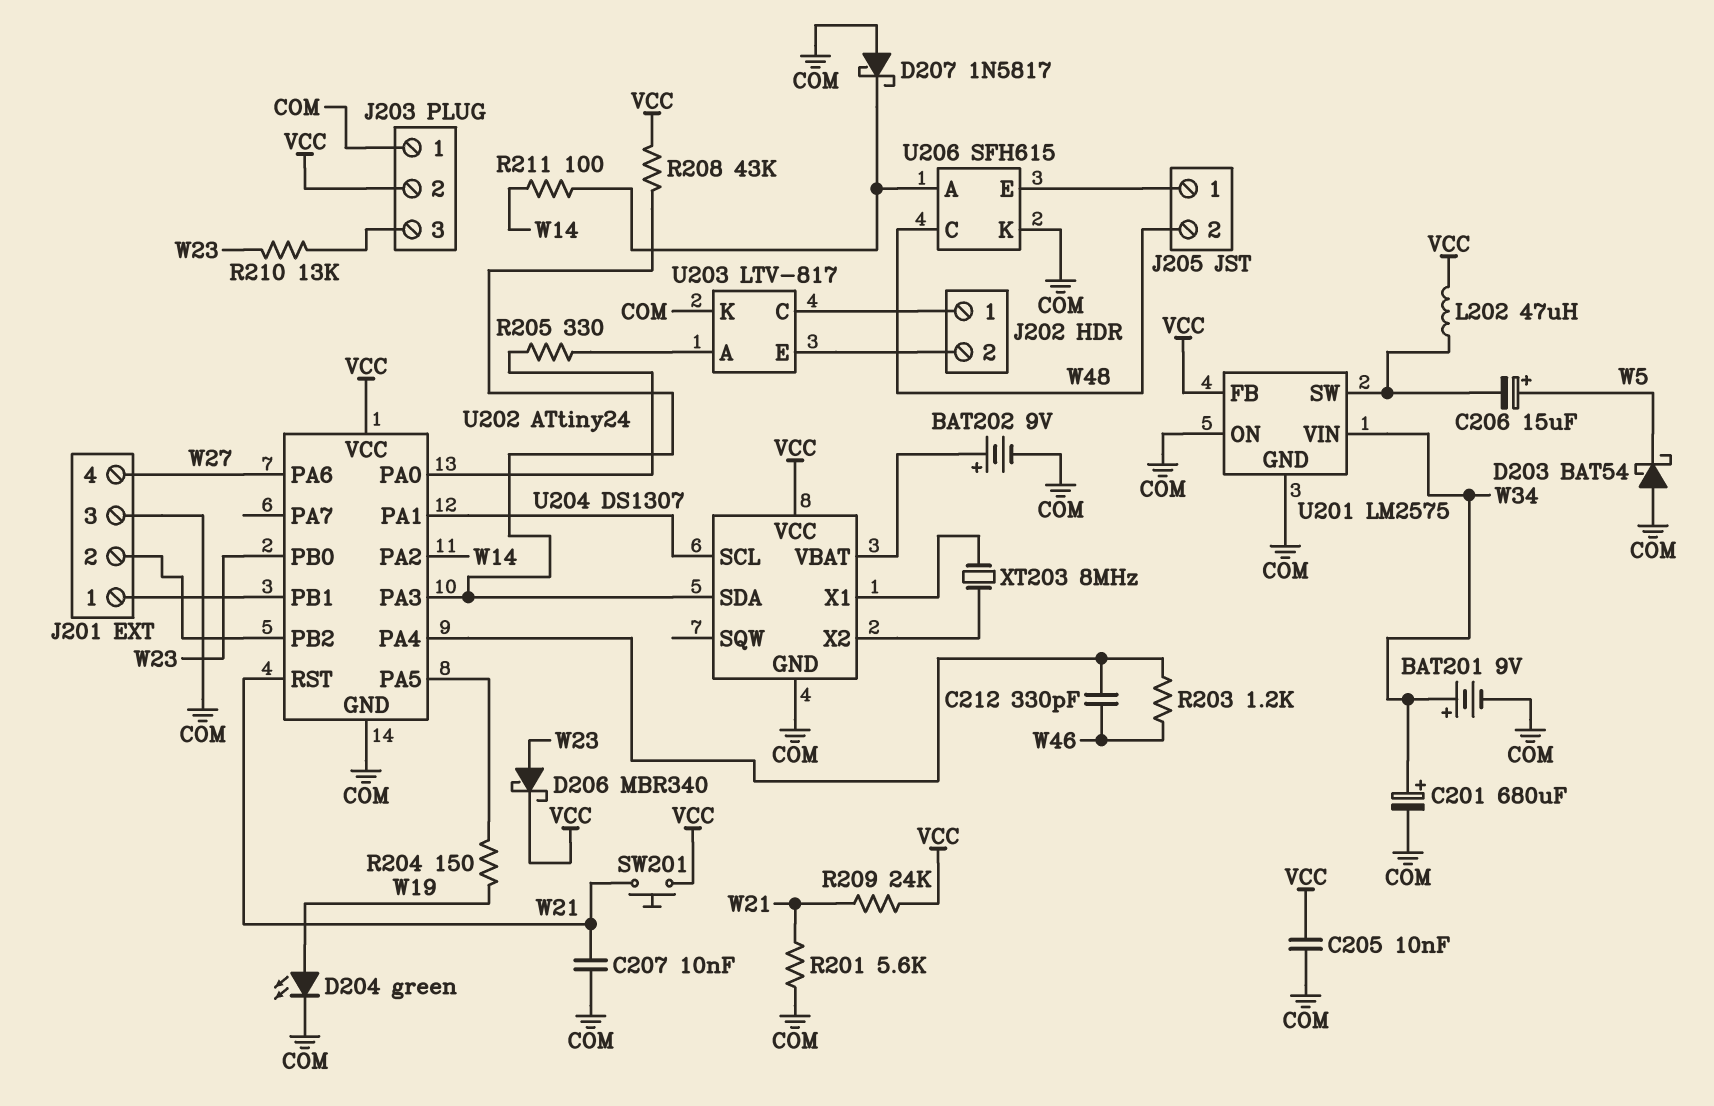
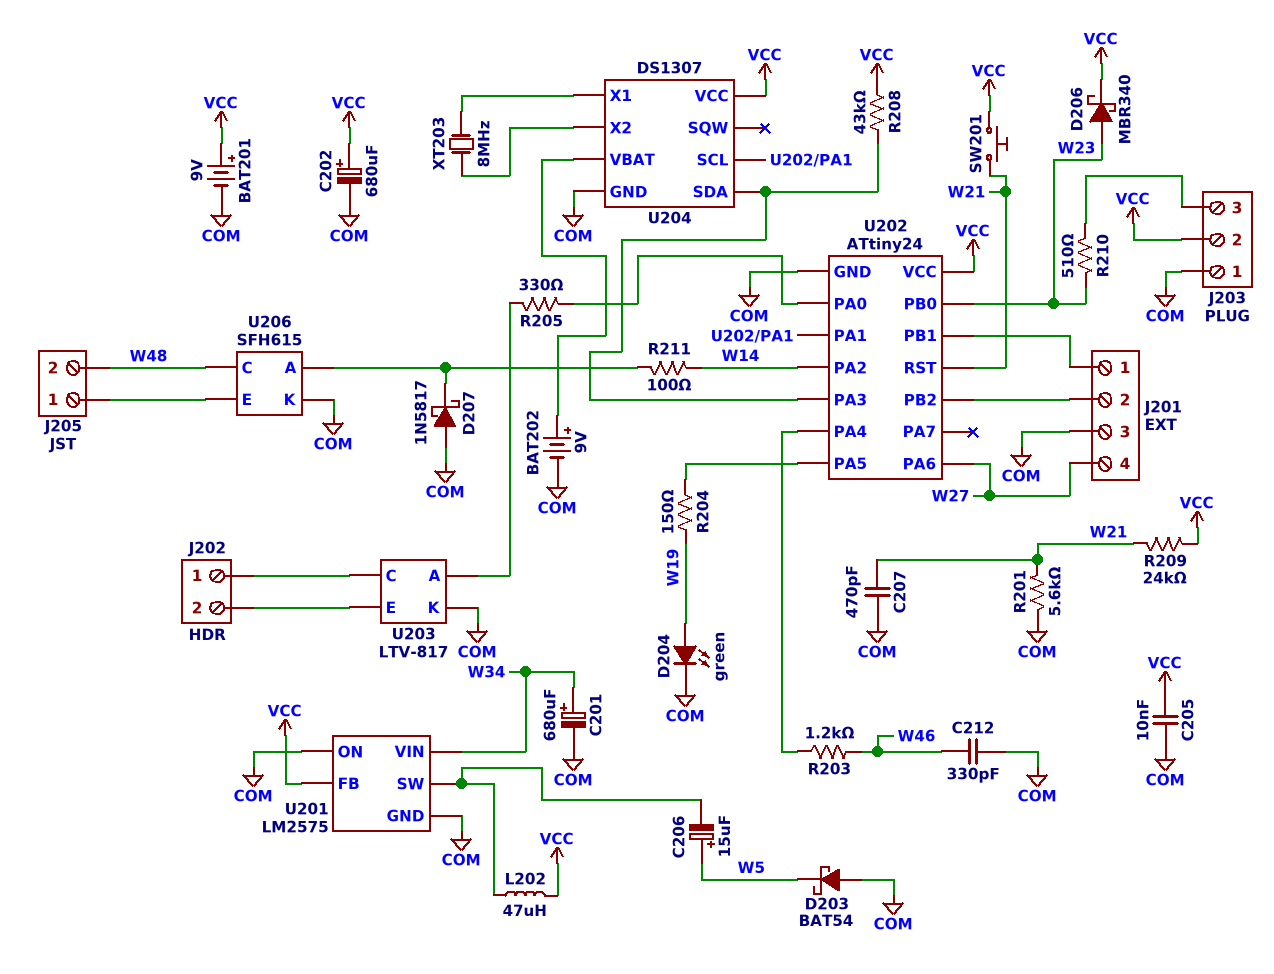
BAT201: 9V (plus W34, minus COM) -> 9V (plus VCC, minus COM)
C202: none -> 680uF (plus VCC, minus COM)
C207: 10nF (COM, W21) -> 470pF (COM, W21)
C212: 330pF (U202/PA4, W46) -> 330pF (COM, W46)
R210: 13k (J203/3, W23) -> 510 (J203/3, W23)

